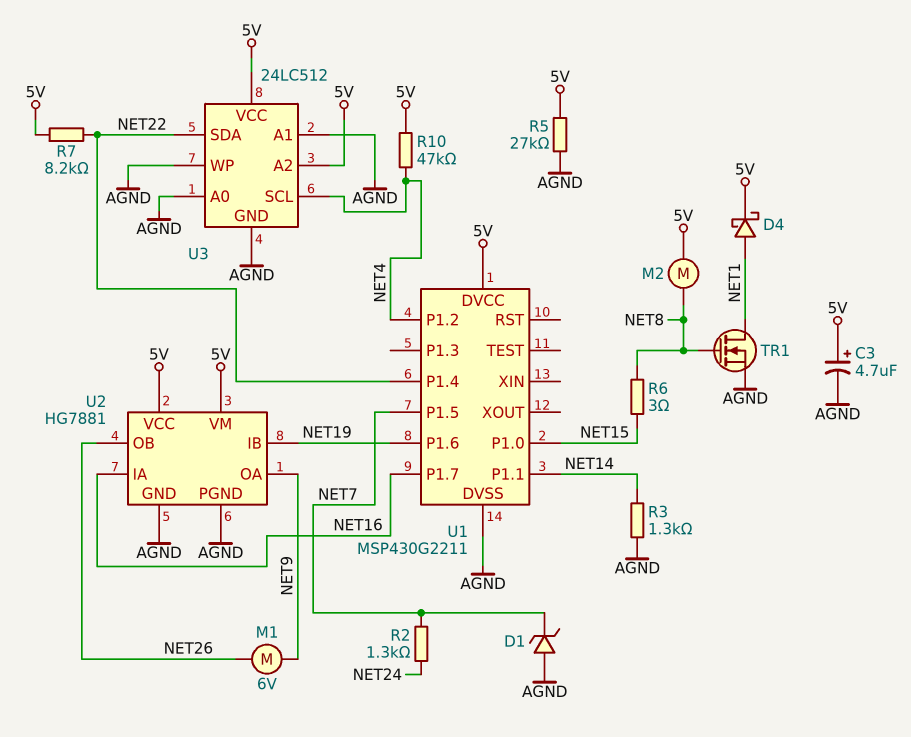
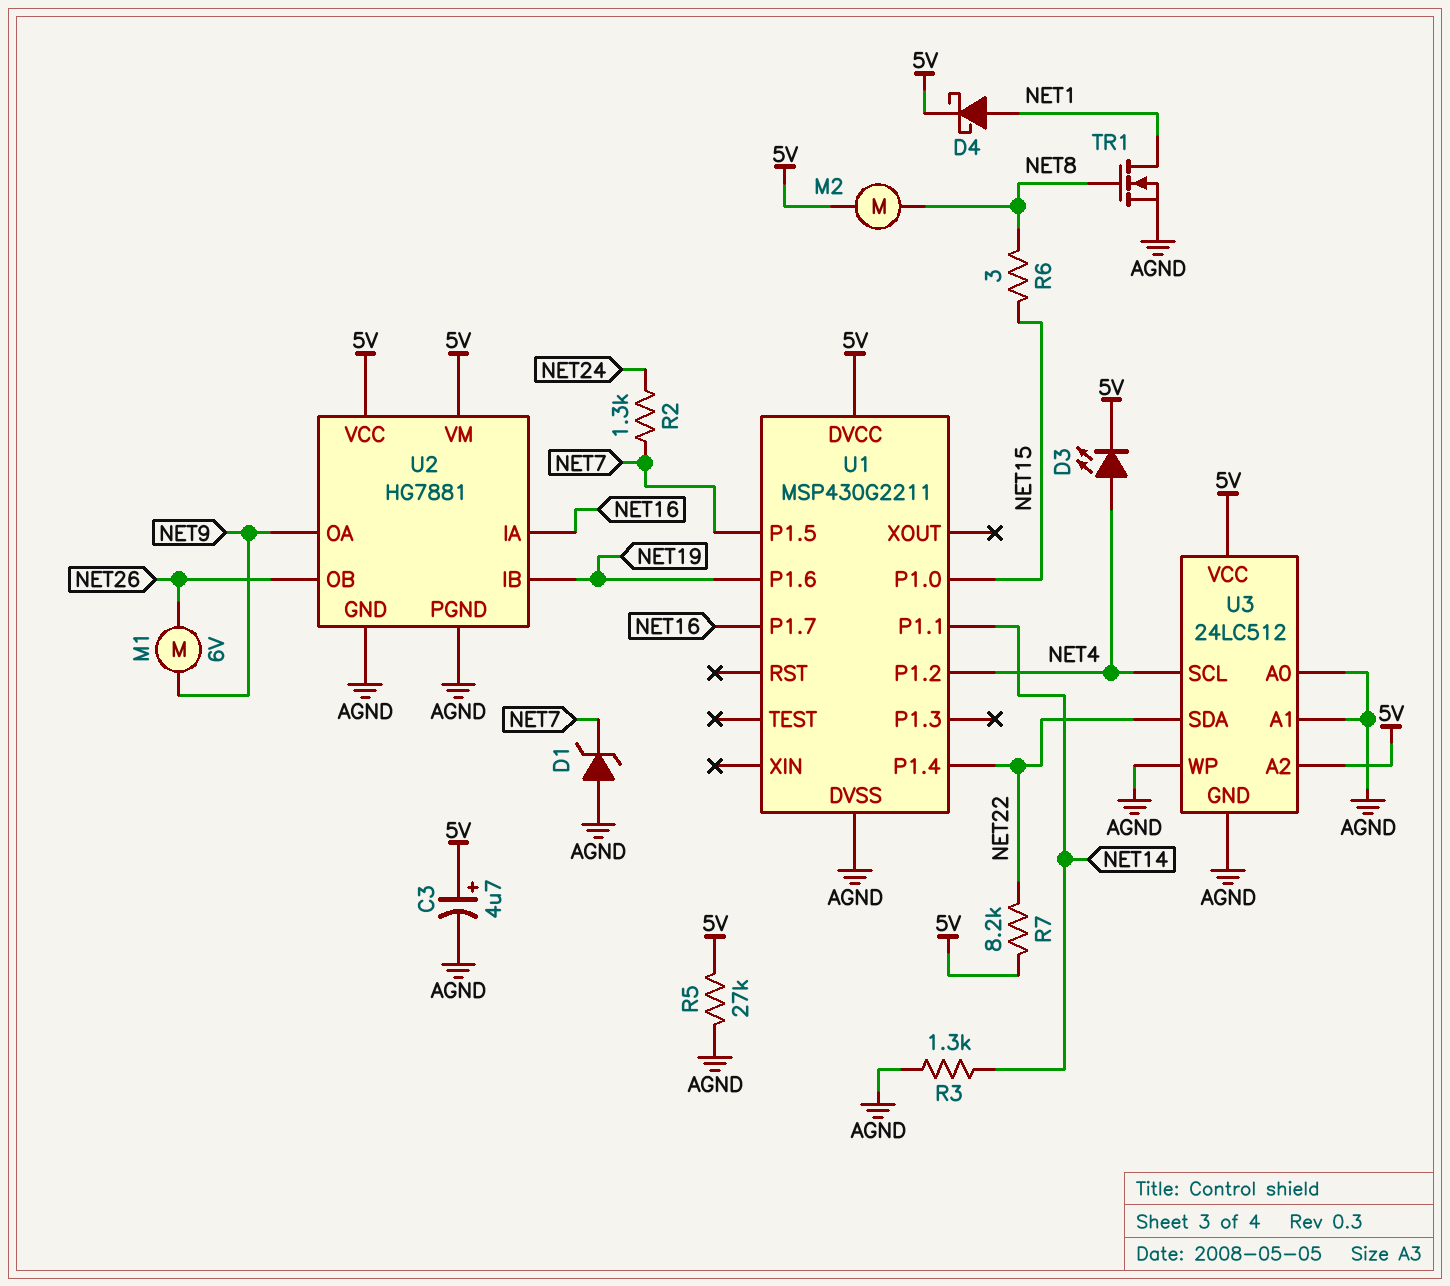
D3: none -> LED (A NET4, K 5V)
R10: 47k (5V, NET4) -> none

